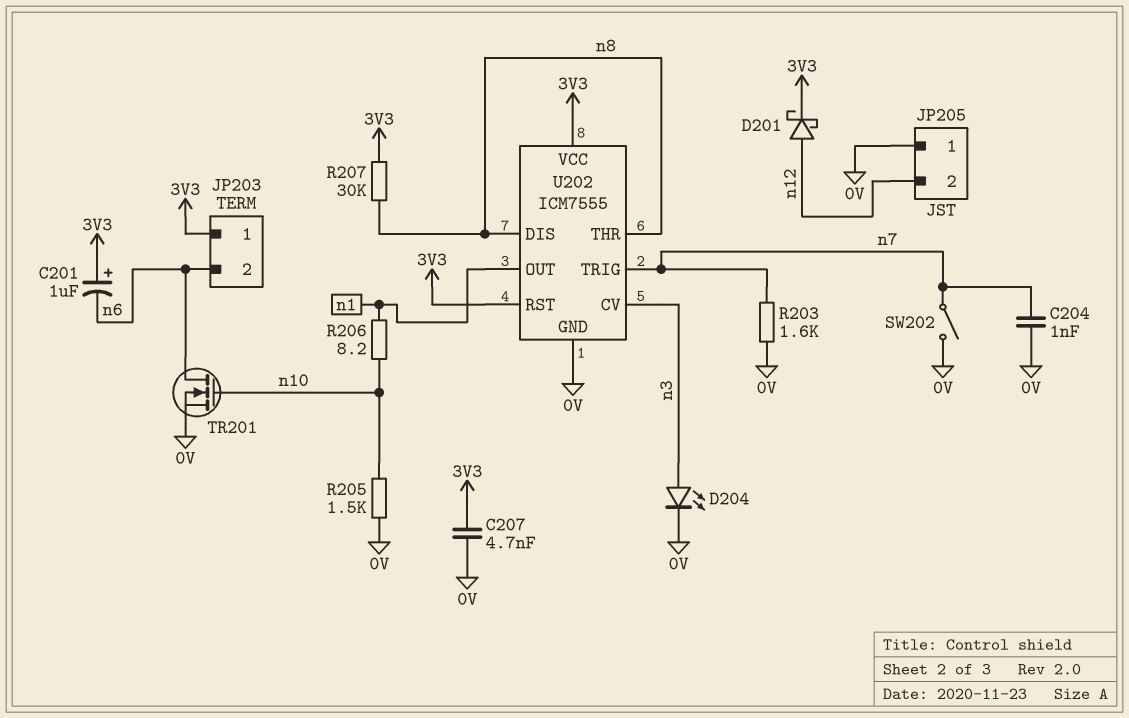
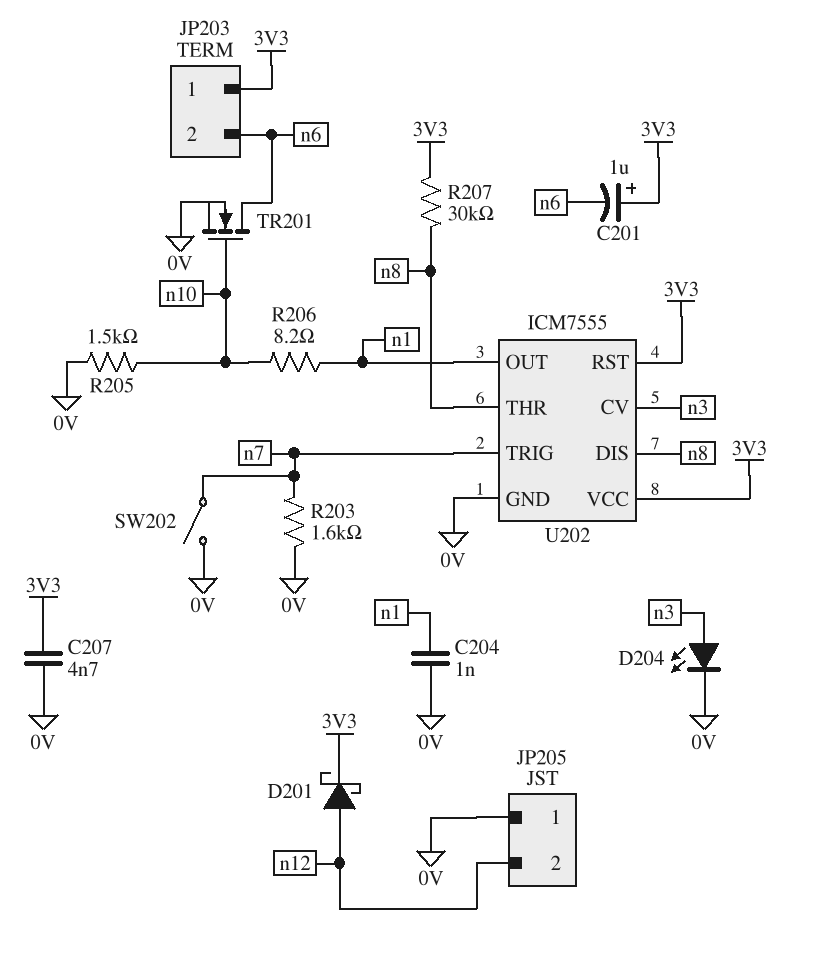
C204: 1nF (0V, n7) -> 1nF (0V, n1)

